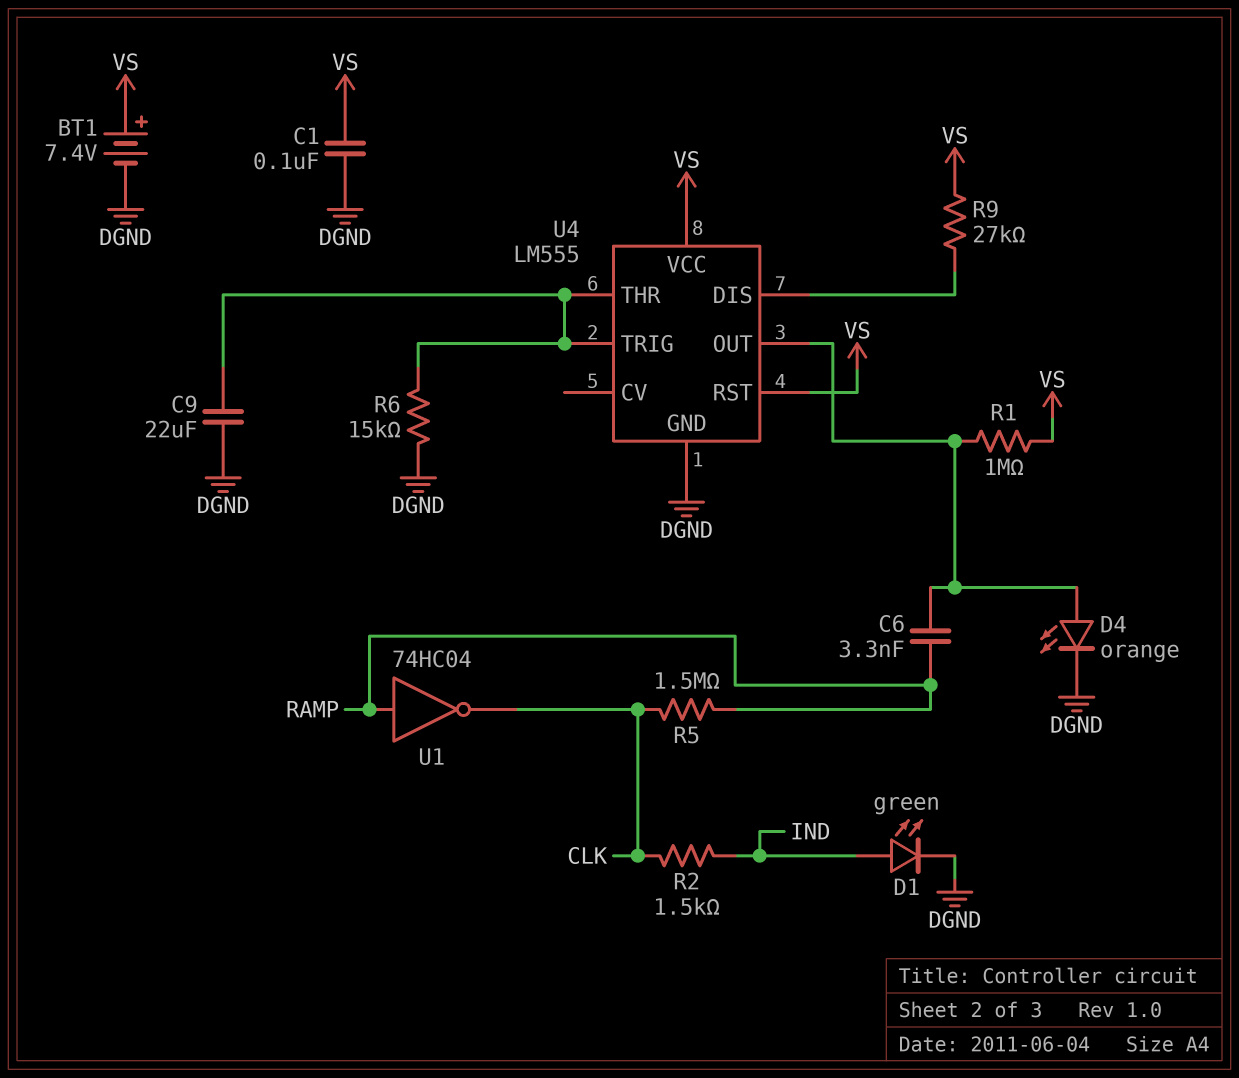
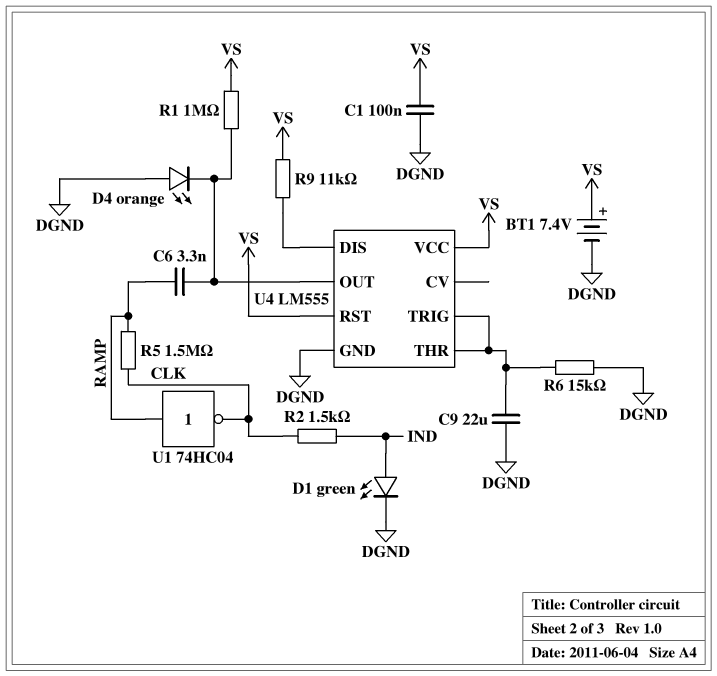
D4: LED orange (A U4/OUT, K DGND) -> LED orange (A DGND, K U4/OUT)
R9: 27k (U4/DIS, VS) -> 11k (U4/DIS, VS)

